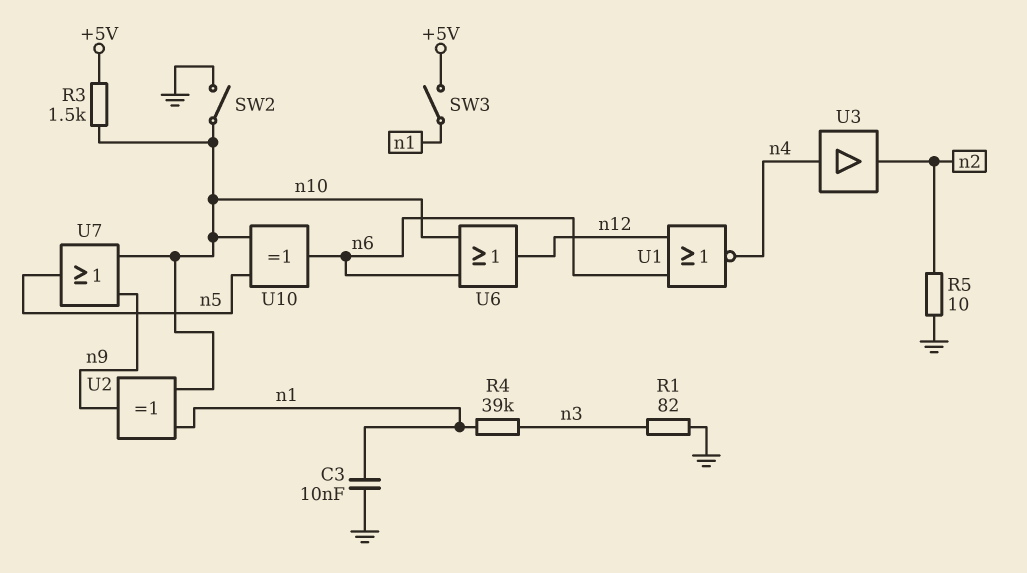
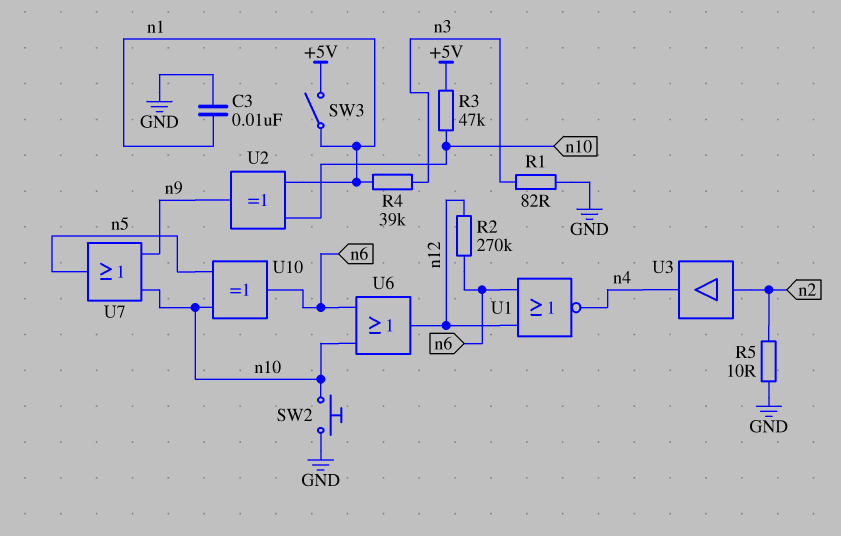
R2: none -> 270k (n6, n12)
R3: 1.5k (+5V, n10) -> 47k (+5V, n10)
SW2: switch (GND, n10) -> button (GND, n10)
U3: buffer (in n4, out n2) -> buffer (in n2, out n4)

